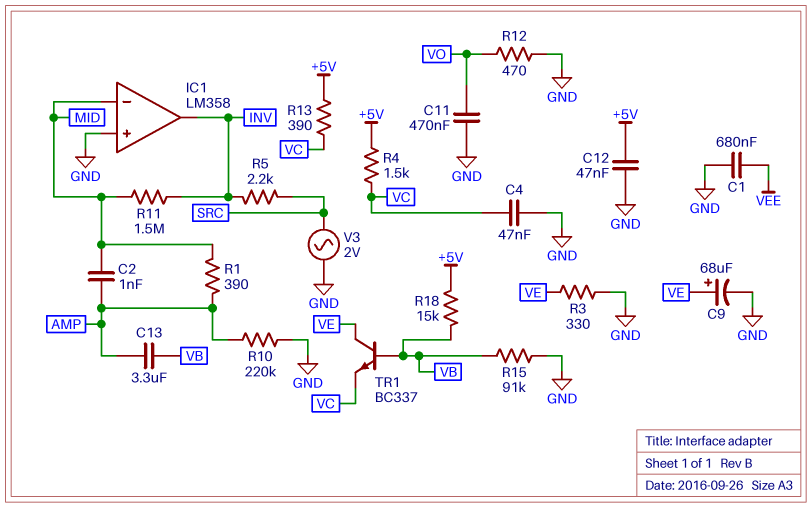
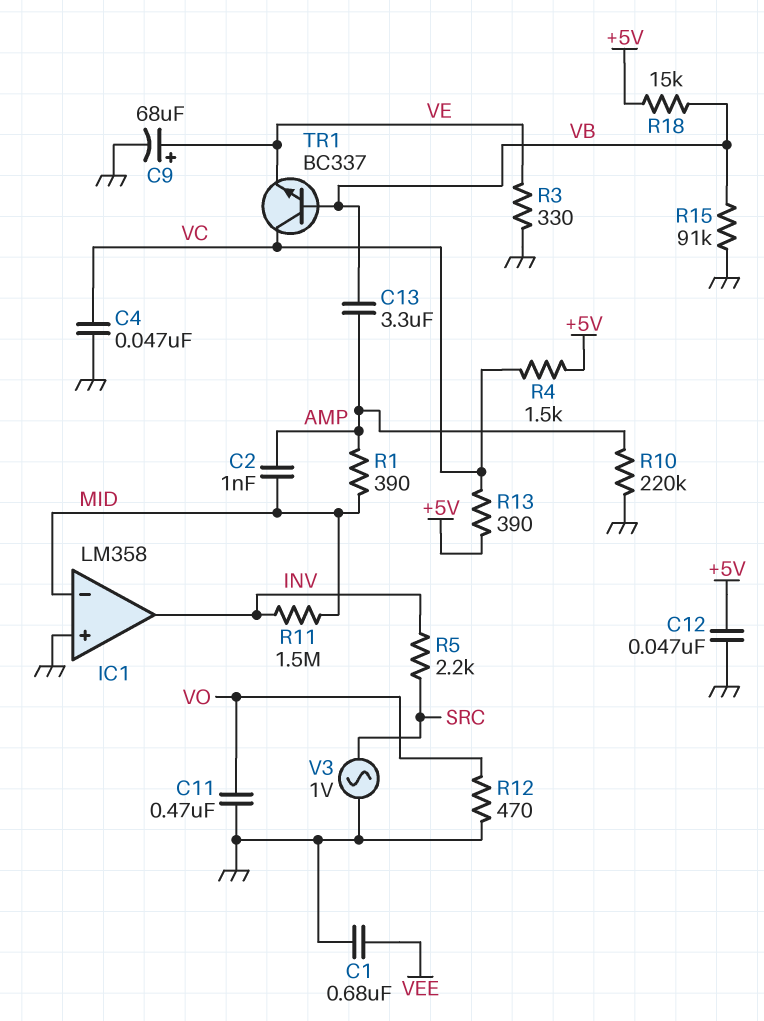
TR1: NPN BC337 (B VB, C VE, E VC) -> NPN BC337 (B VB, C VC, E VE)
V3: AC 2V (GND, SRC) -> AC 1V (GND, SRC)

